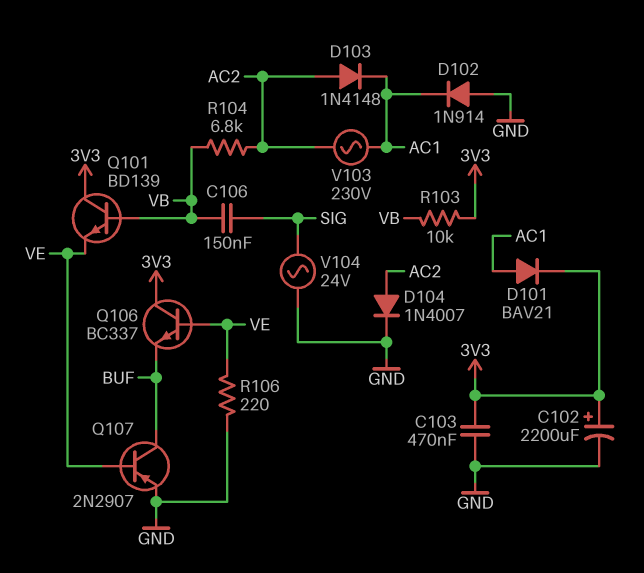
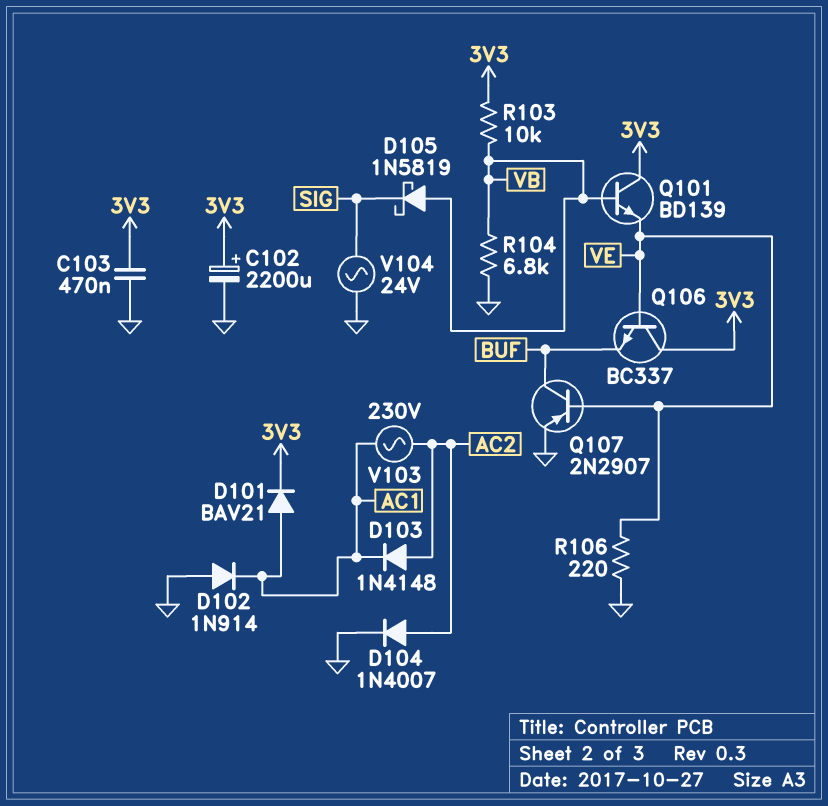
C106: 150nF (SIG, VB) -> none
D105: none -> schottky 1N5819 (A VB, K SIG)
R104: 6.8k (AC2, VB) -> 6.8k (GND, VB)

